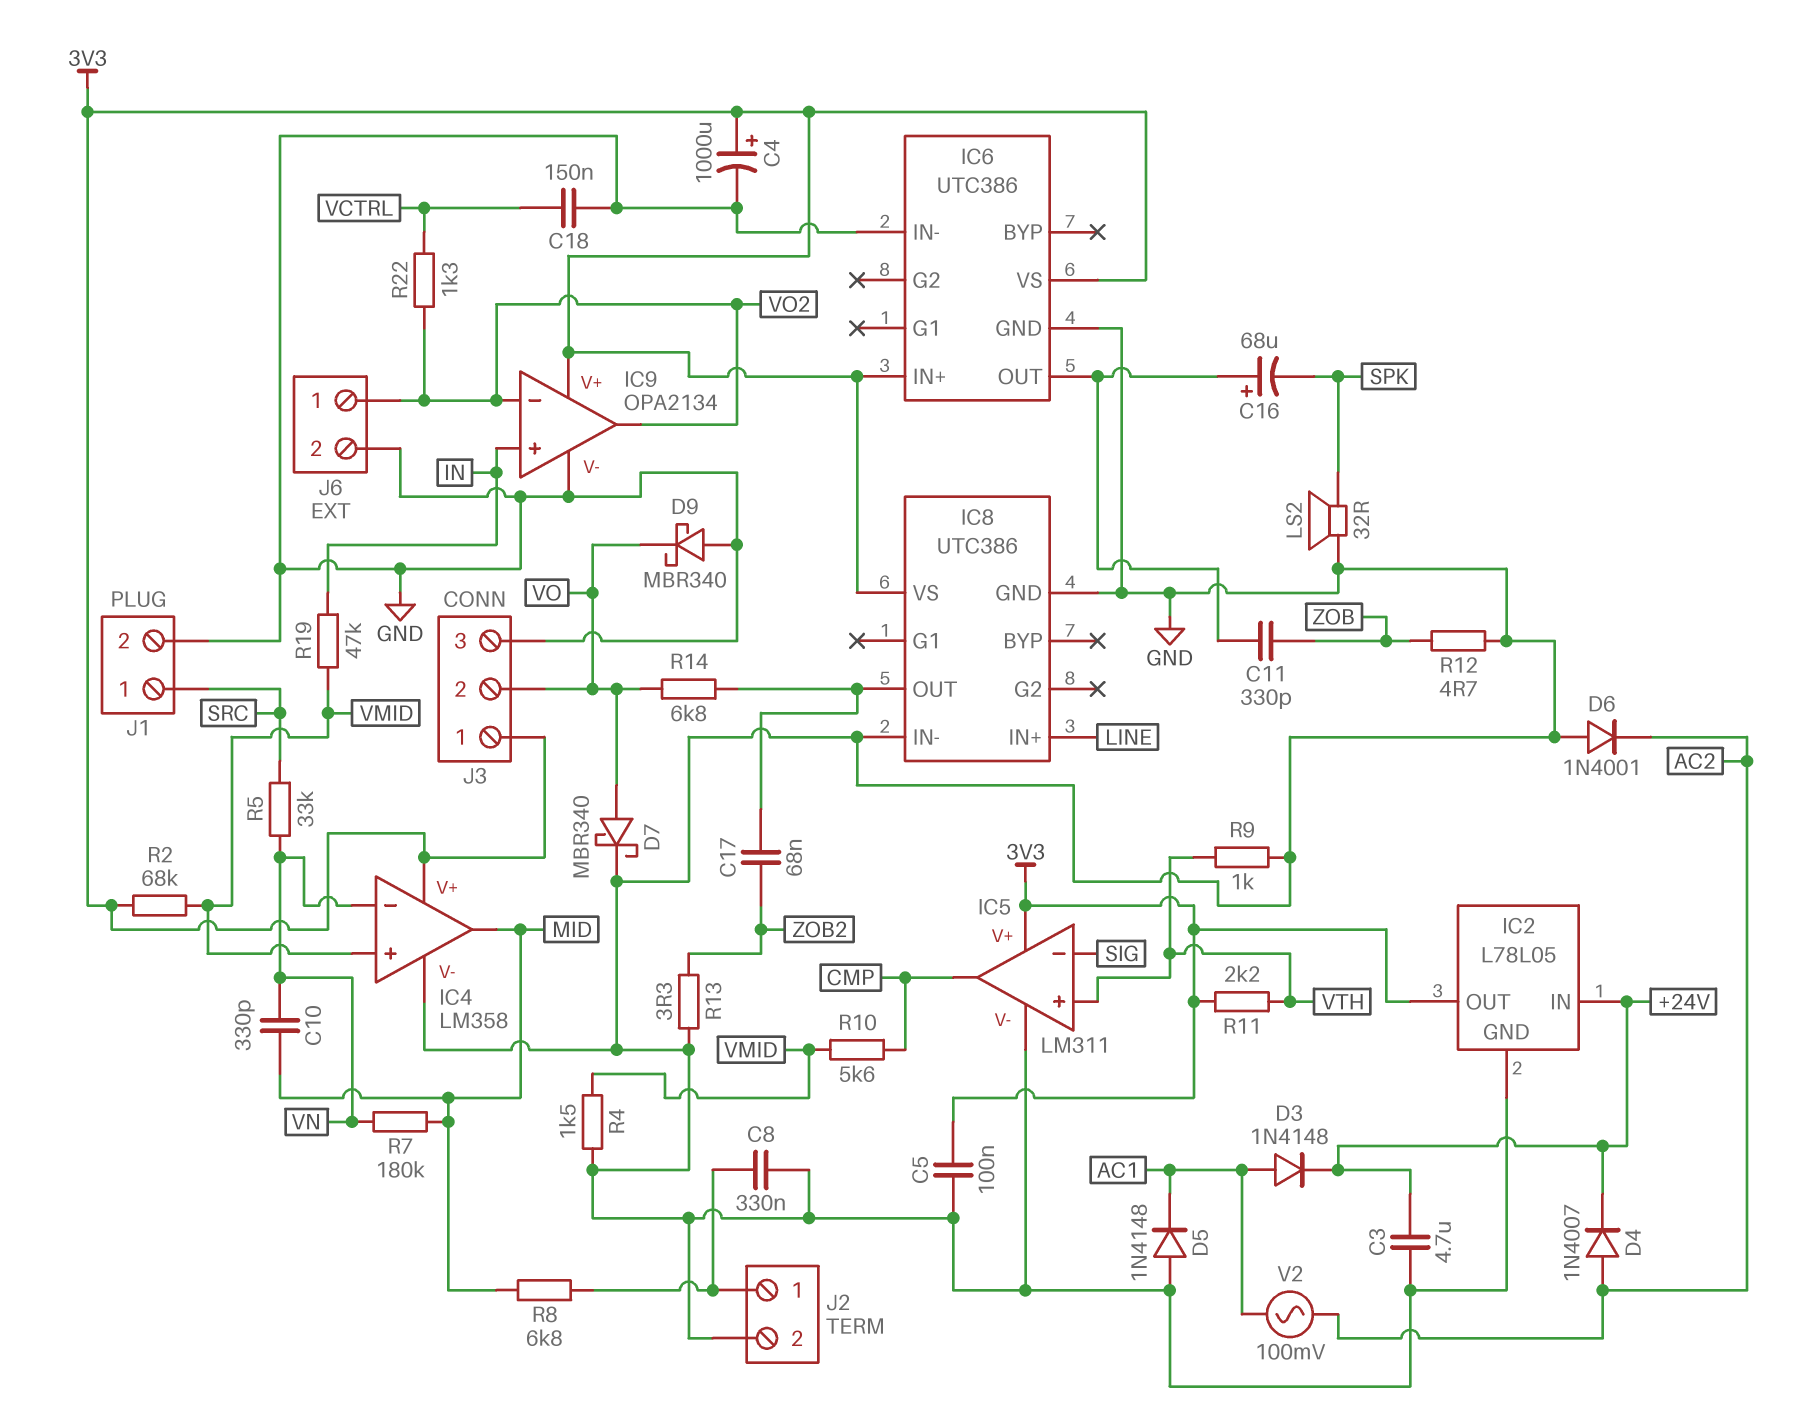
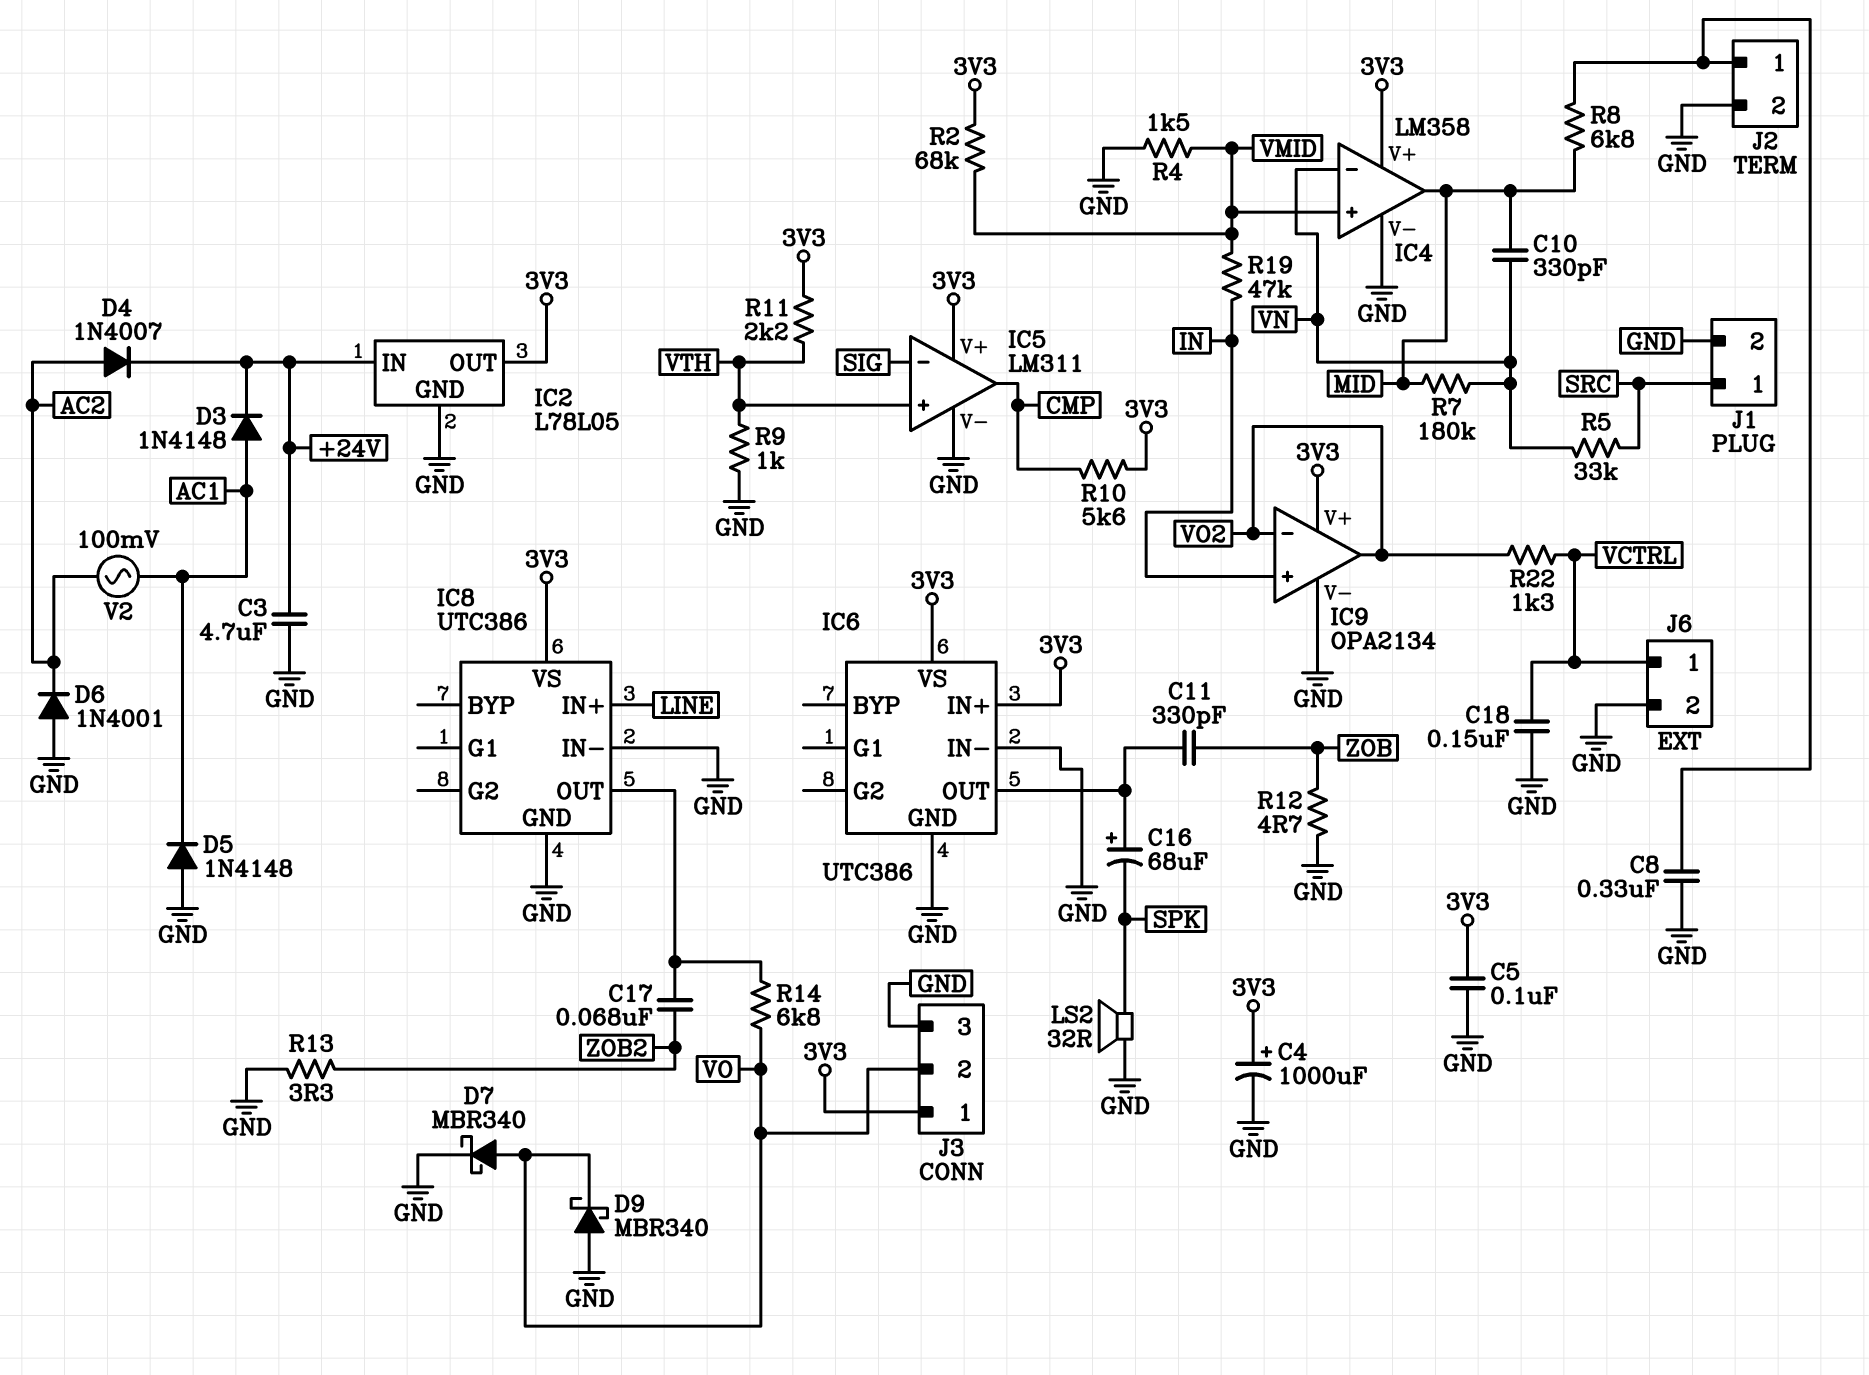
J6 pin 1: VO2 -> VCTRL
R10: 5.6k (CMP, VMID) -> 5.6k (3V3, CMP)

